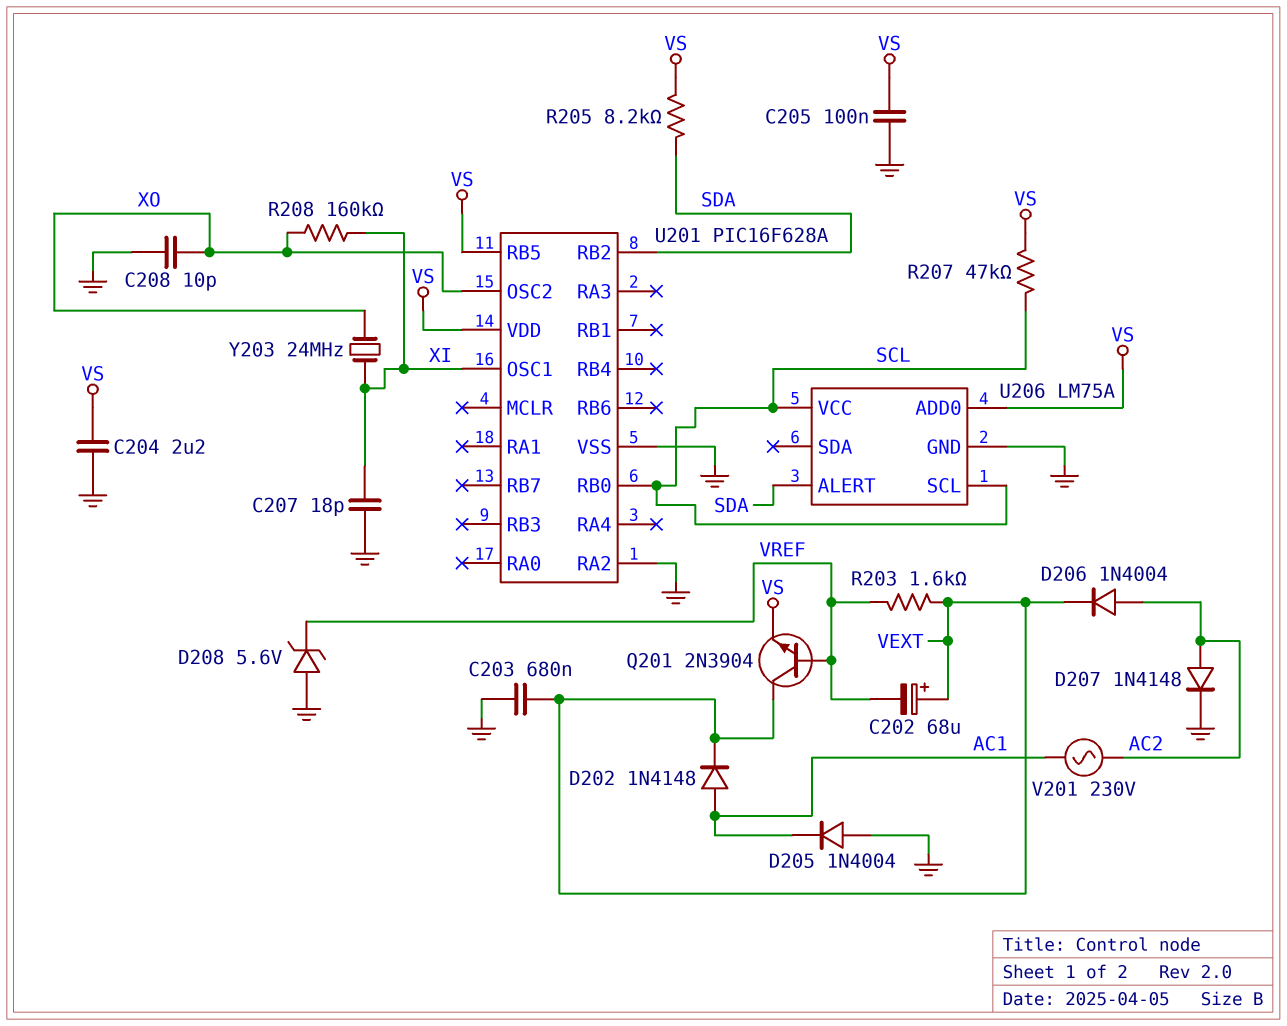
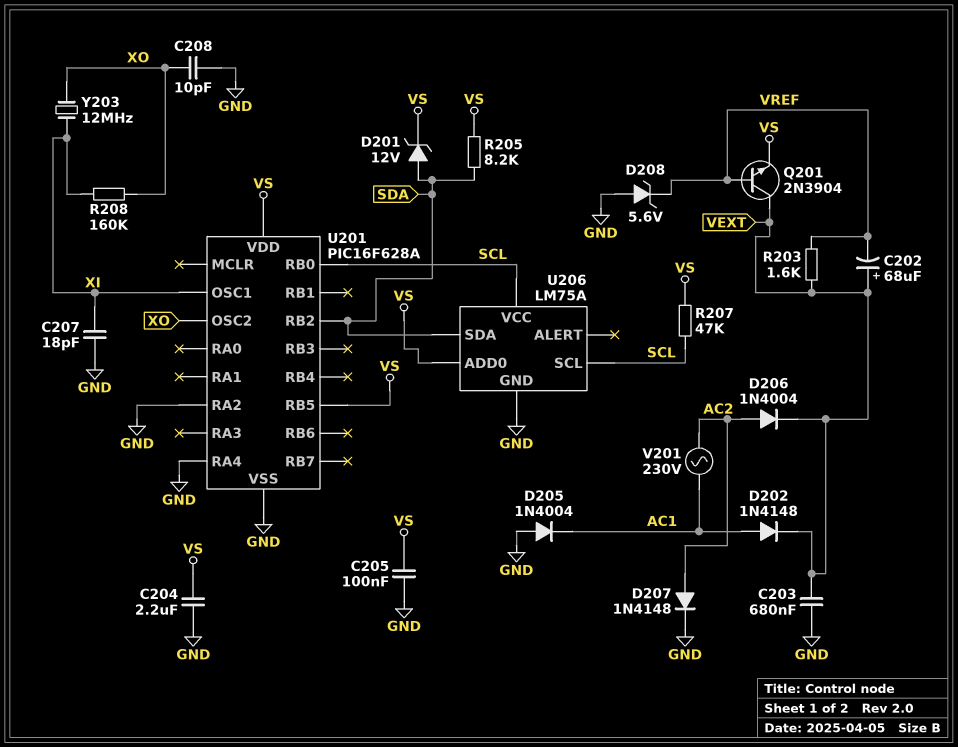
D201: none -> zener 12V (A SDA, K VS)
U201 pin RA4: none -> GND
U206 pin ALERT: SDA -> none
U206 pin SDA: none -> SDA
Y203: 24MHz (XI, XO) -> 12MHz (XI, XO)

